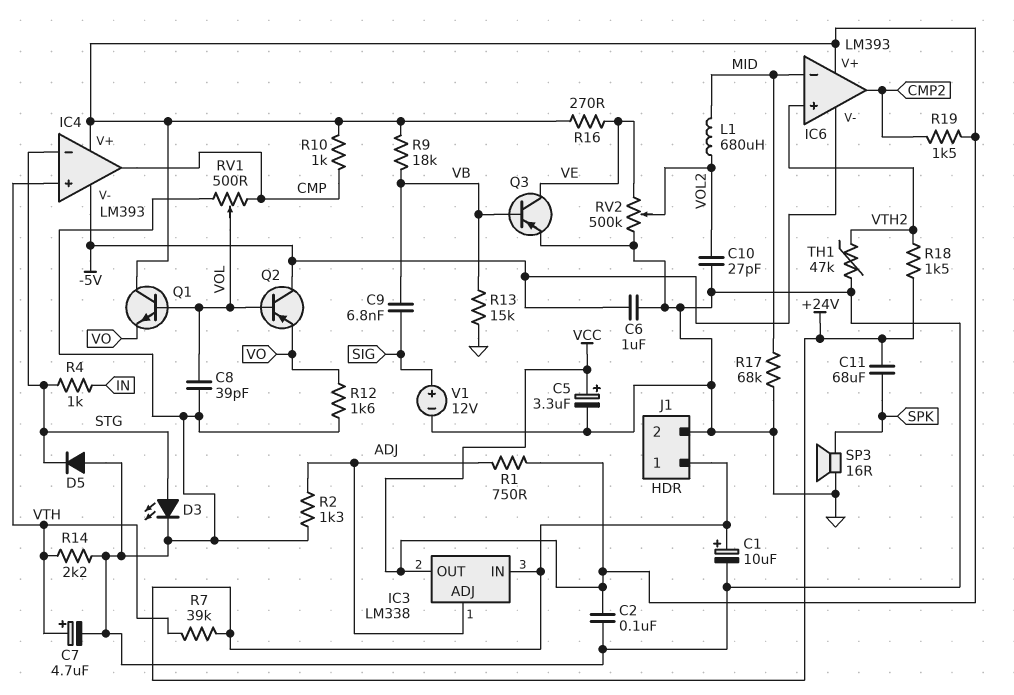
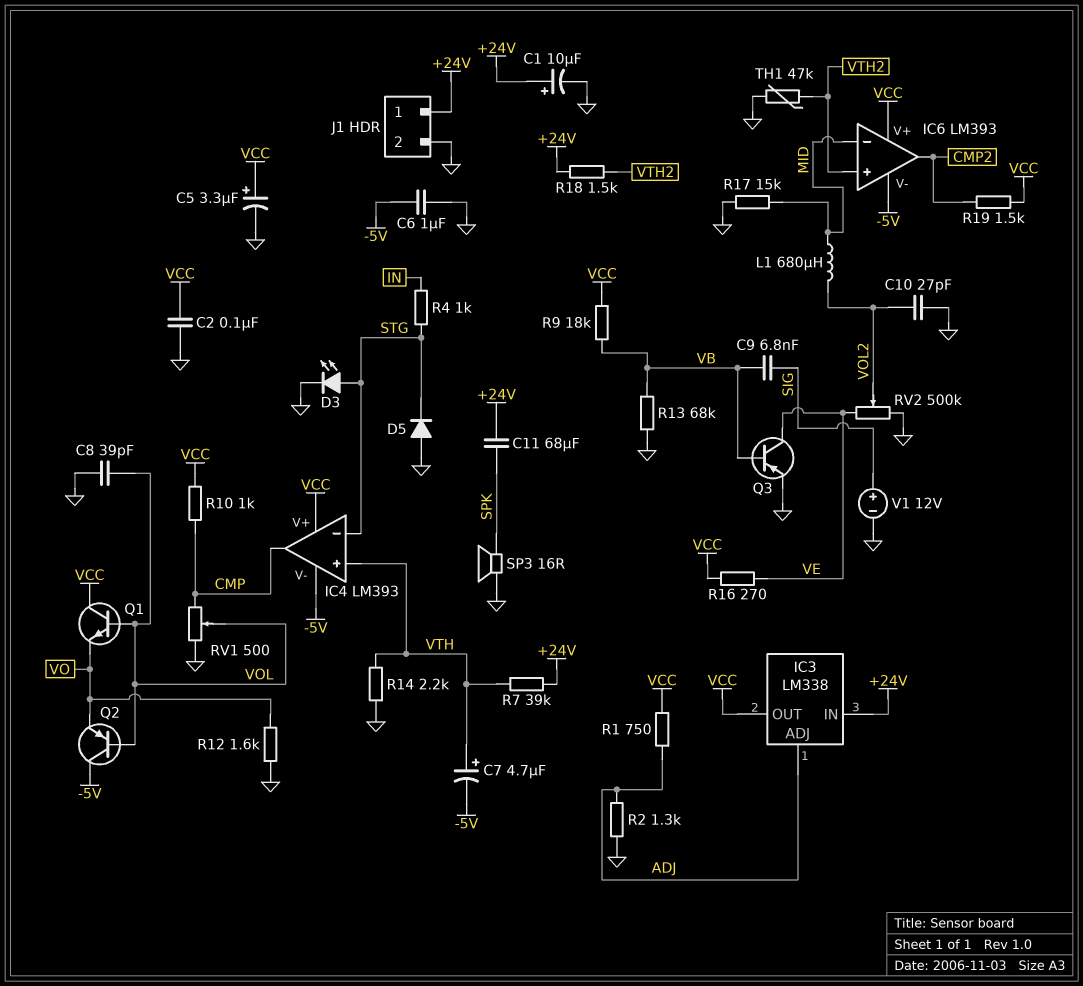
C7: 4.7uF (plus VTH, minus GND) -> 4.7uF (plus VTH, minus -5V)
R13: 15k (GND, VB) -> 68k (GND, VB)
R17: 68k (GND, MID) -> 15k (GND, MID)

